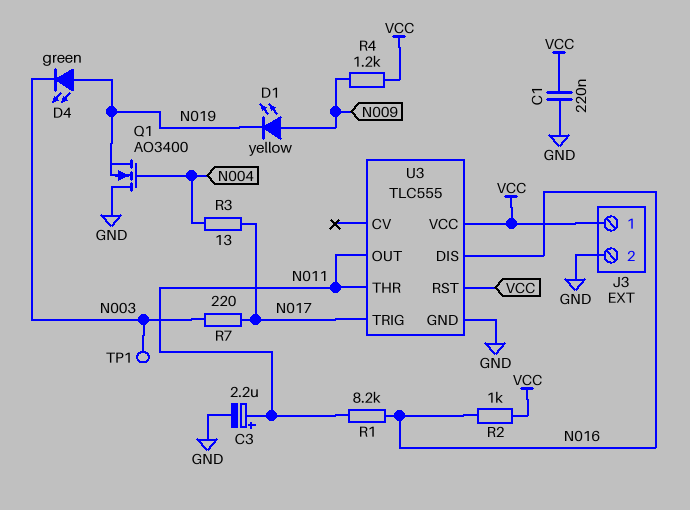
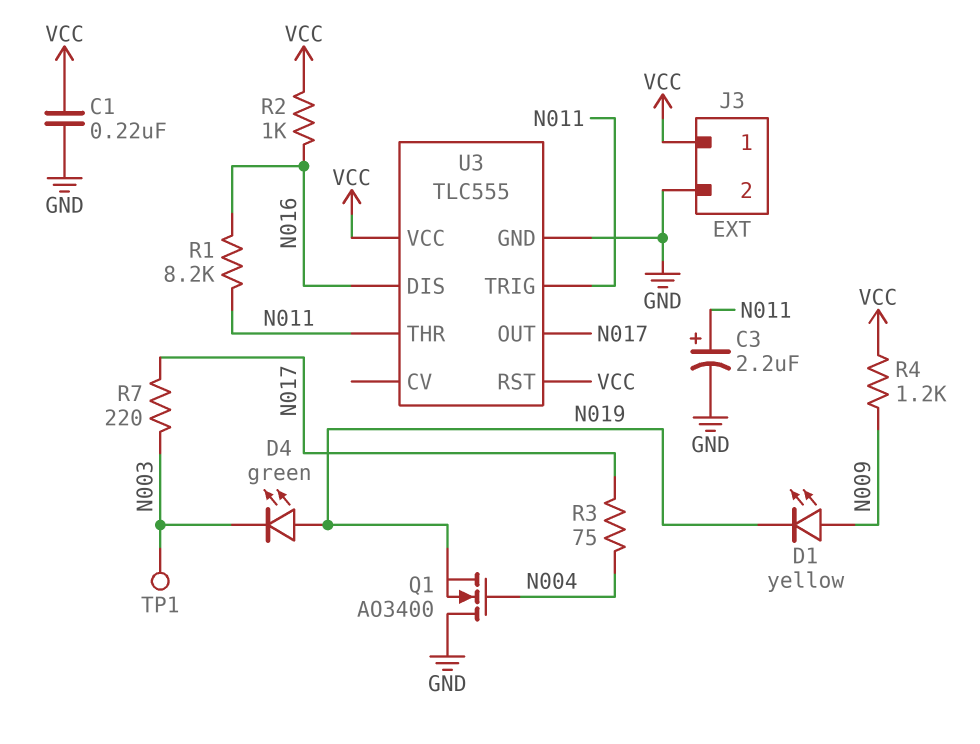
R3: 13 (N004, N017) -> 75 (N004, N017)
U3 pin OUT: N011 -> N017
U3 pin TRIG: N017 -> N011

